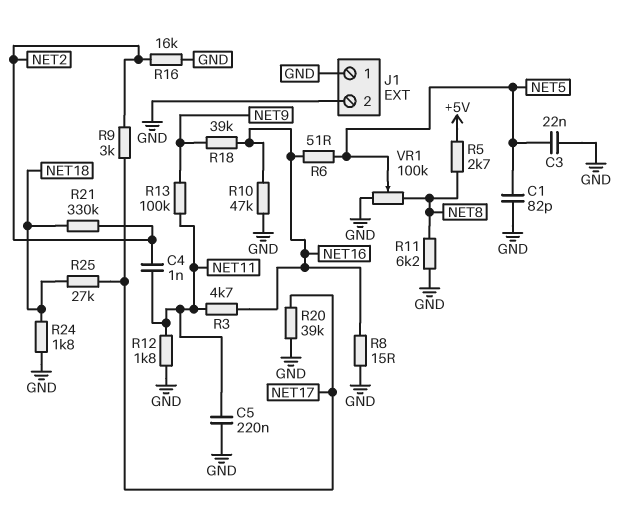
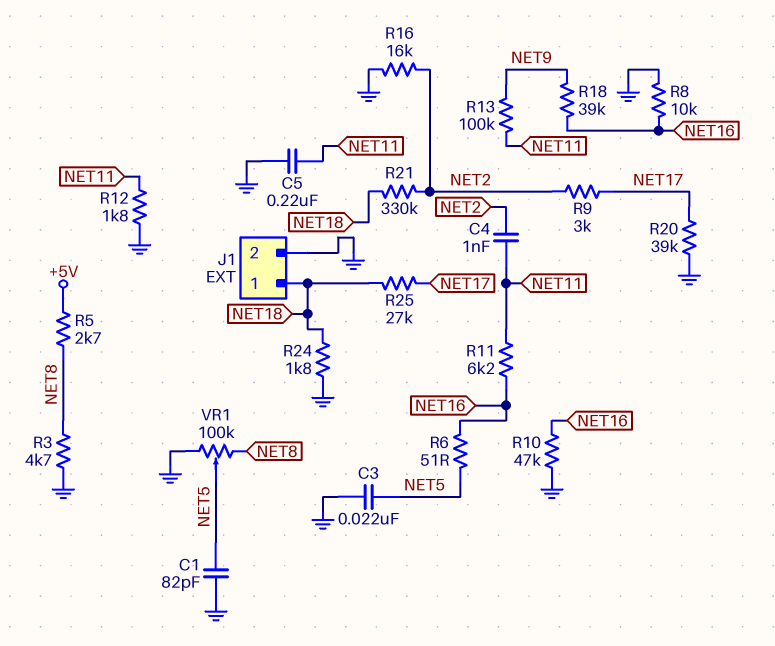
J1 pin 1: GND -> NET18
R3: 4.7k (NET11, NET16) -> 4.7k (GND, NET8)
R8: 15 (GND, NET16) -> 10k (GND, NET16)
R11: 6.2k (GND, NET8) -> 6.2k (NET11, NET16)

